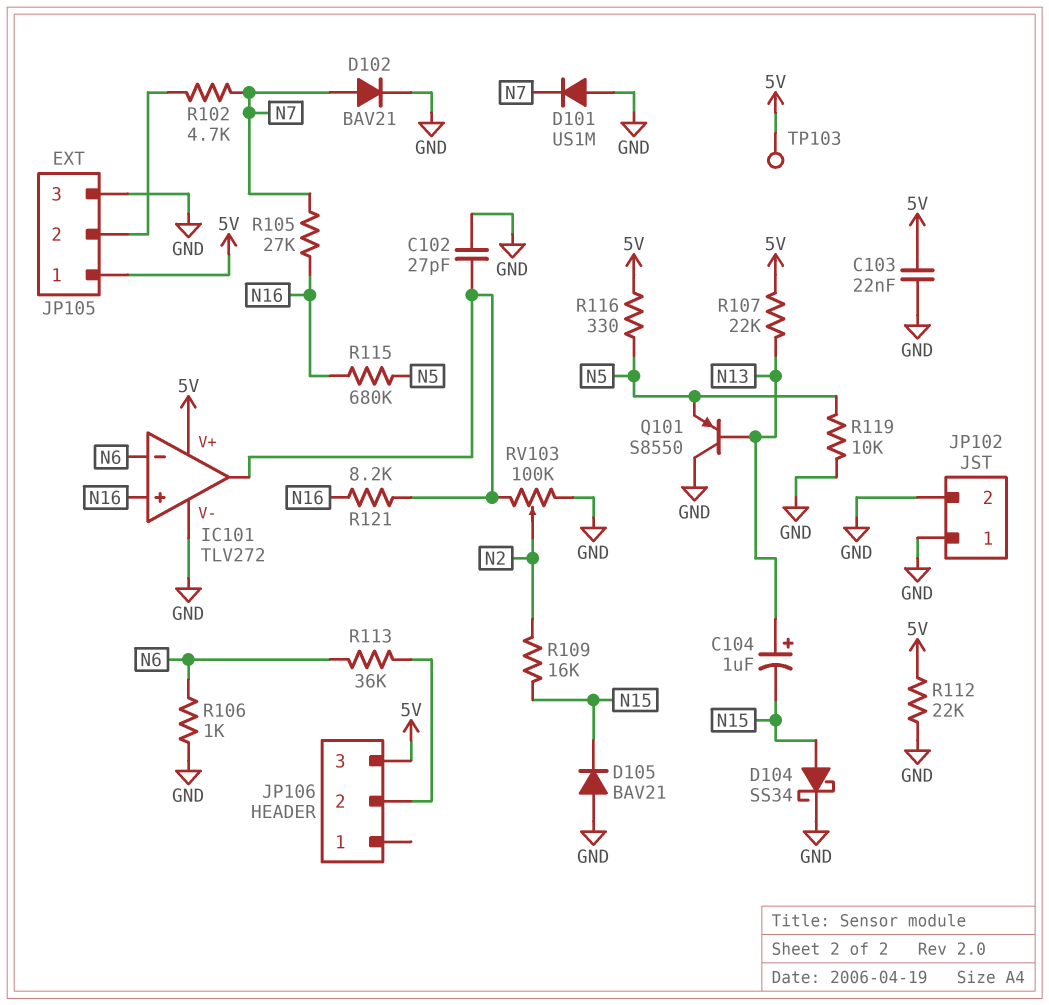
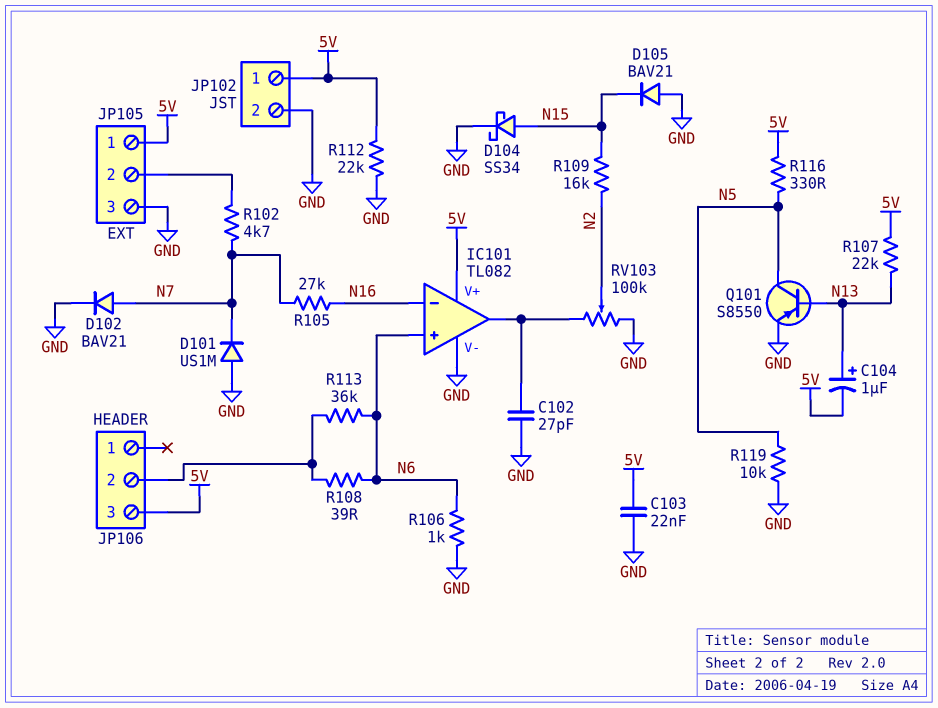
C104: 1uF (plus N13, minus N15) -> 1uF (plus N13, minus 5V)
IC101: TLV272 -> TL082
IC101 pin in+: N16 -> N6
IC101 pin in-: N6 -> N16
JP102 pin 1: GND -> 5V
Q101: PNP S8550 (B N13, C GND, E N5) -> PNP S8550 (B N13, C N5, E GND)
R108: none -> 39 (JP106/2, N6)
R115: 680k (N5, N16) -> none
R121: 8.2k (IC101/out, N16) -> none
TP103: test point (5V) -> none

